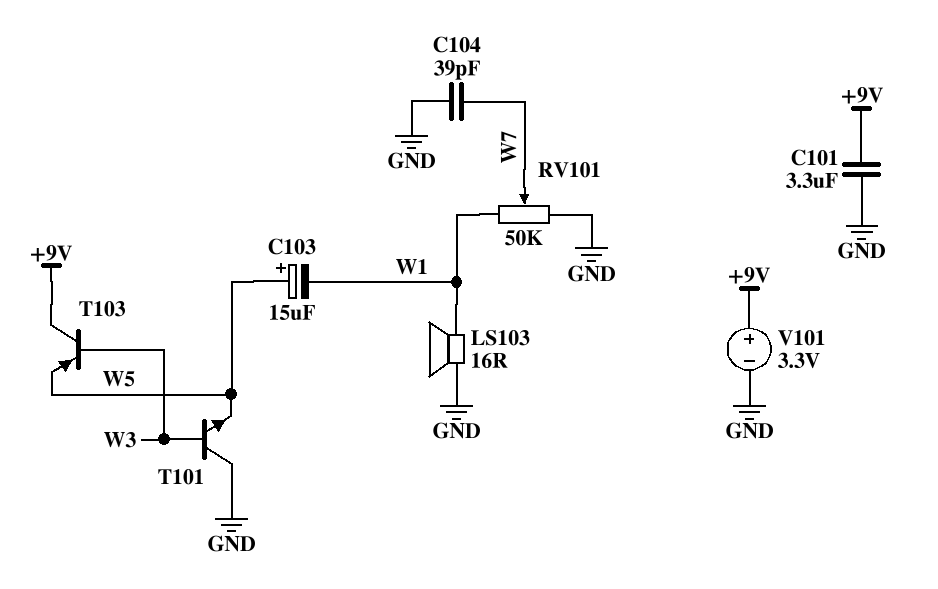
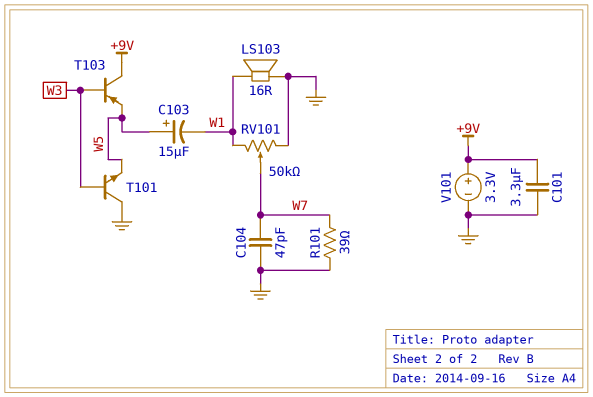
C104: 39pF (GND, W7) -> 47pF (GND, W7)
R101: none -> 39 (GND, W7)

